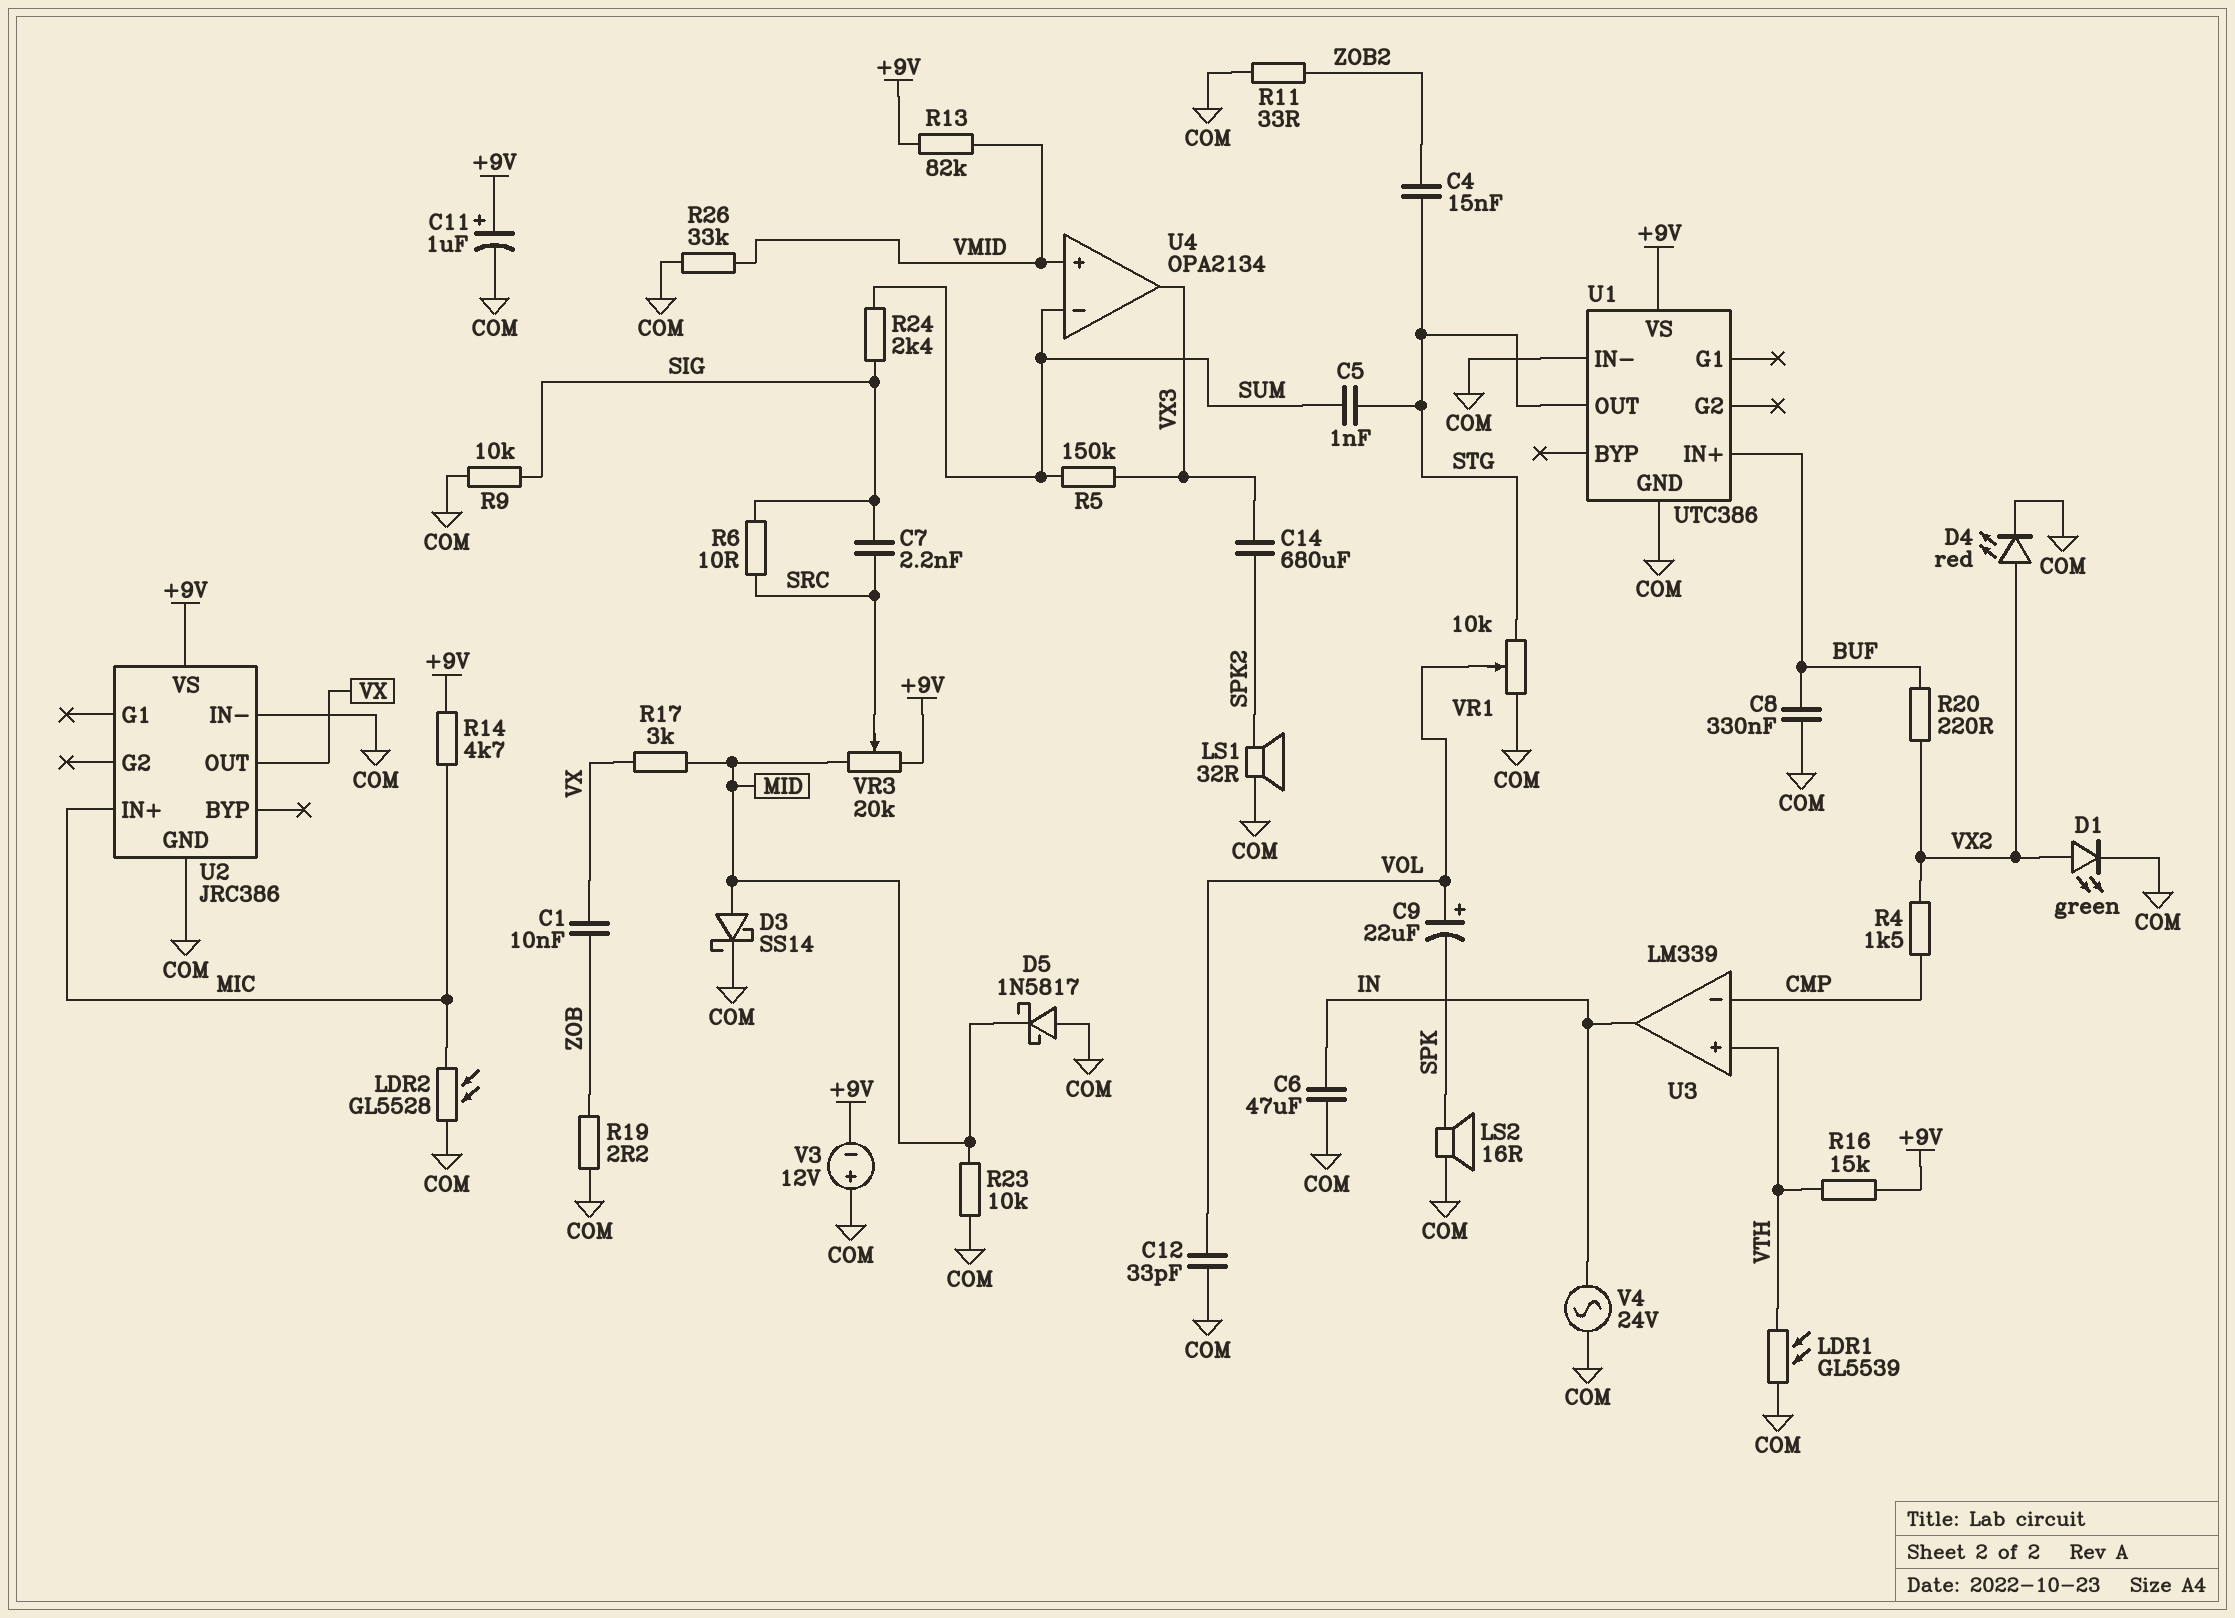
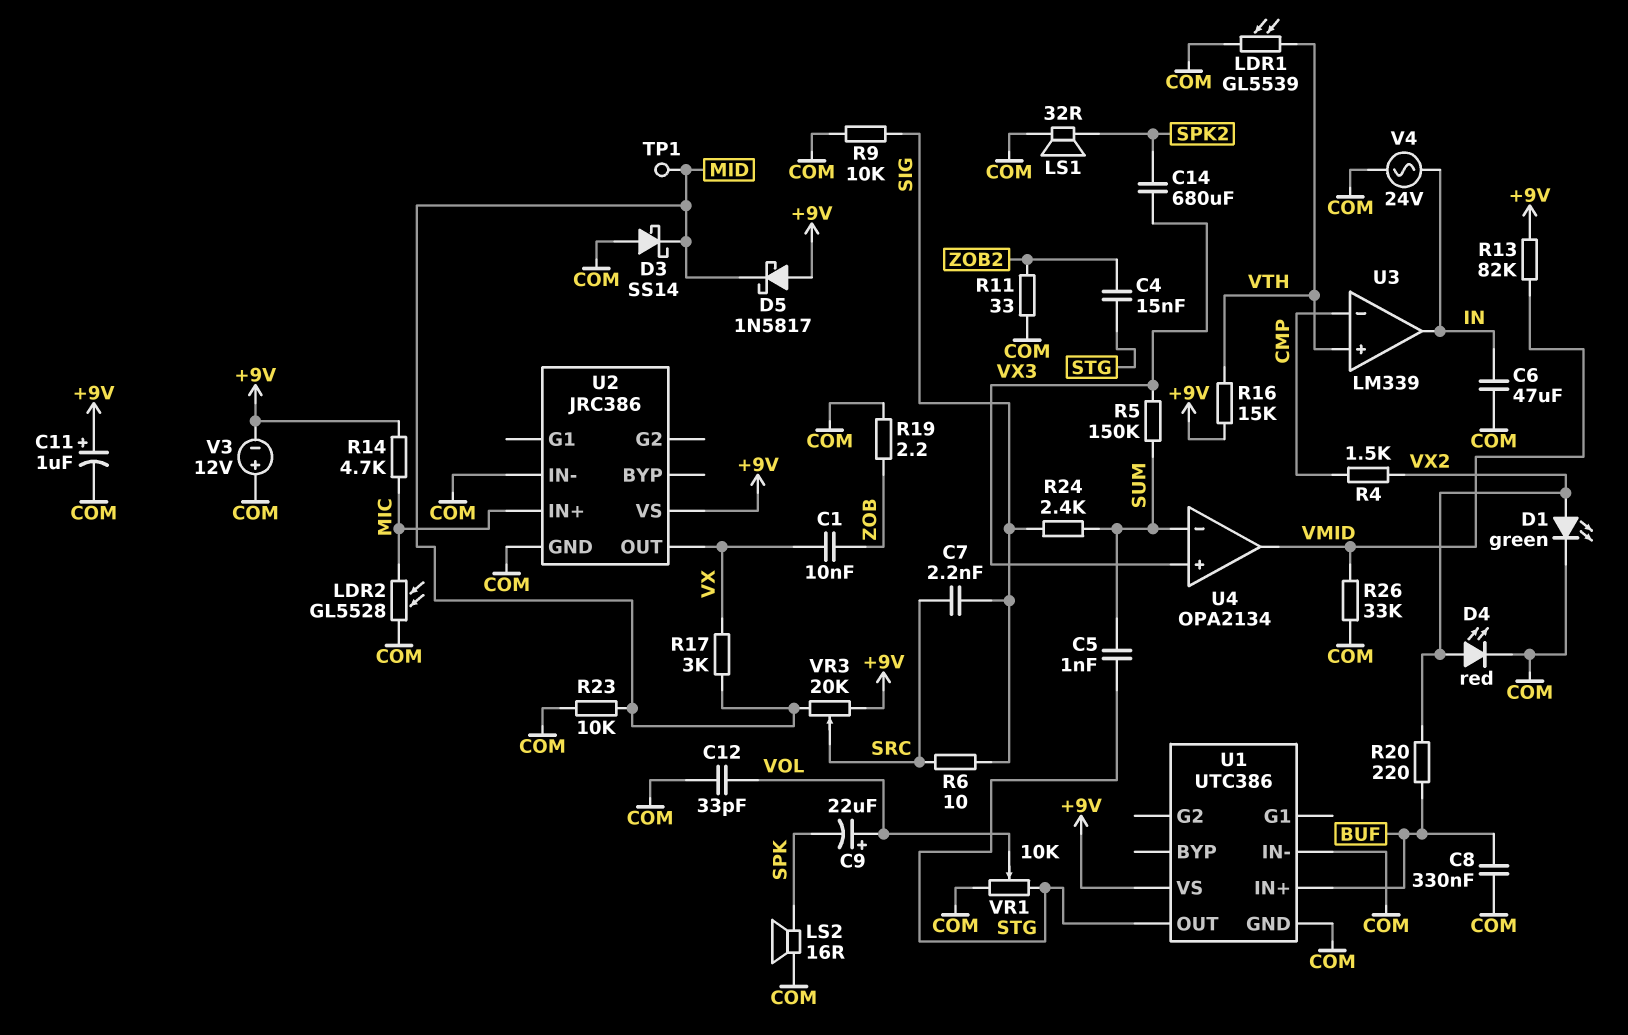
D3: schottky SS14 (A MID, K COM) -> schottky SS14 (A COM, K MID)
D5: schottky 1N5817 (A COM, K MID) -> schottky 1N5817 (A +9V, K MID)
TP1: none -> test point (MID)
U4 pin in+: VMID -> VX3
U4 pin out: VX3 -> VMID

